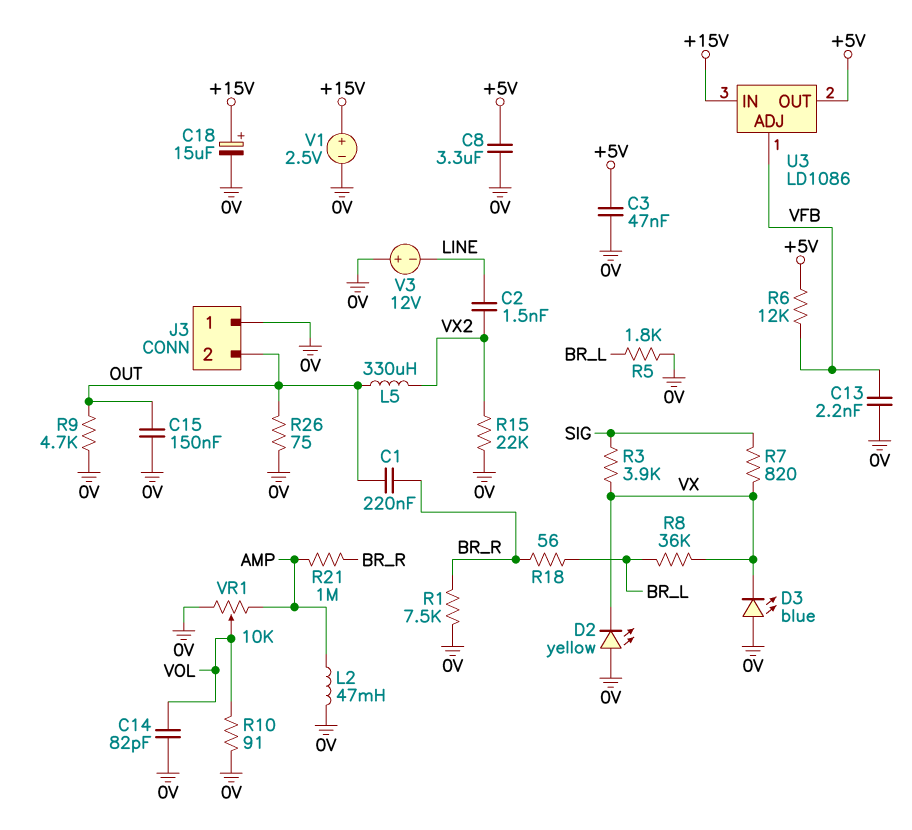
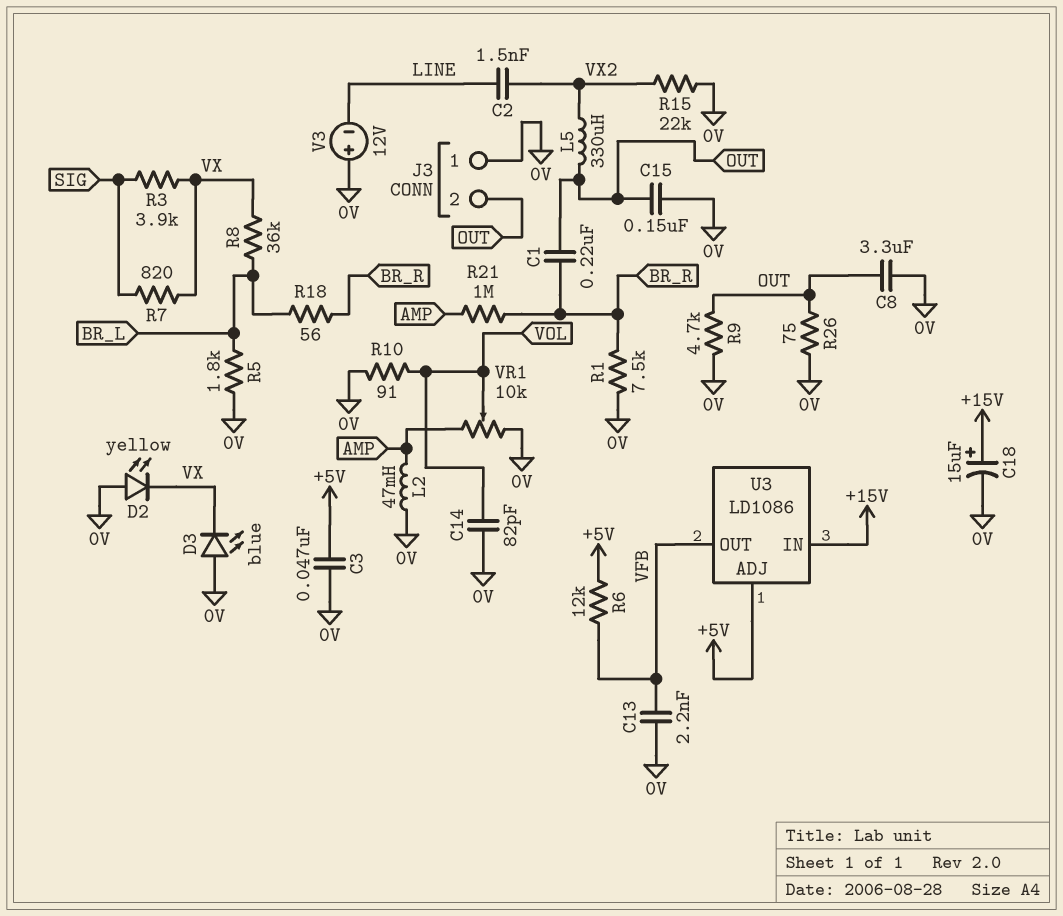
C8: 3.3uF (+5V, 0V) -> 3.3uF (0V, OUT)
U3 pin ADJ: VFB -> +5V
U3 pin OUT: +5V -> VFB
V1: 2.5V (plus +15V, minus 0V) -> none

